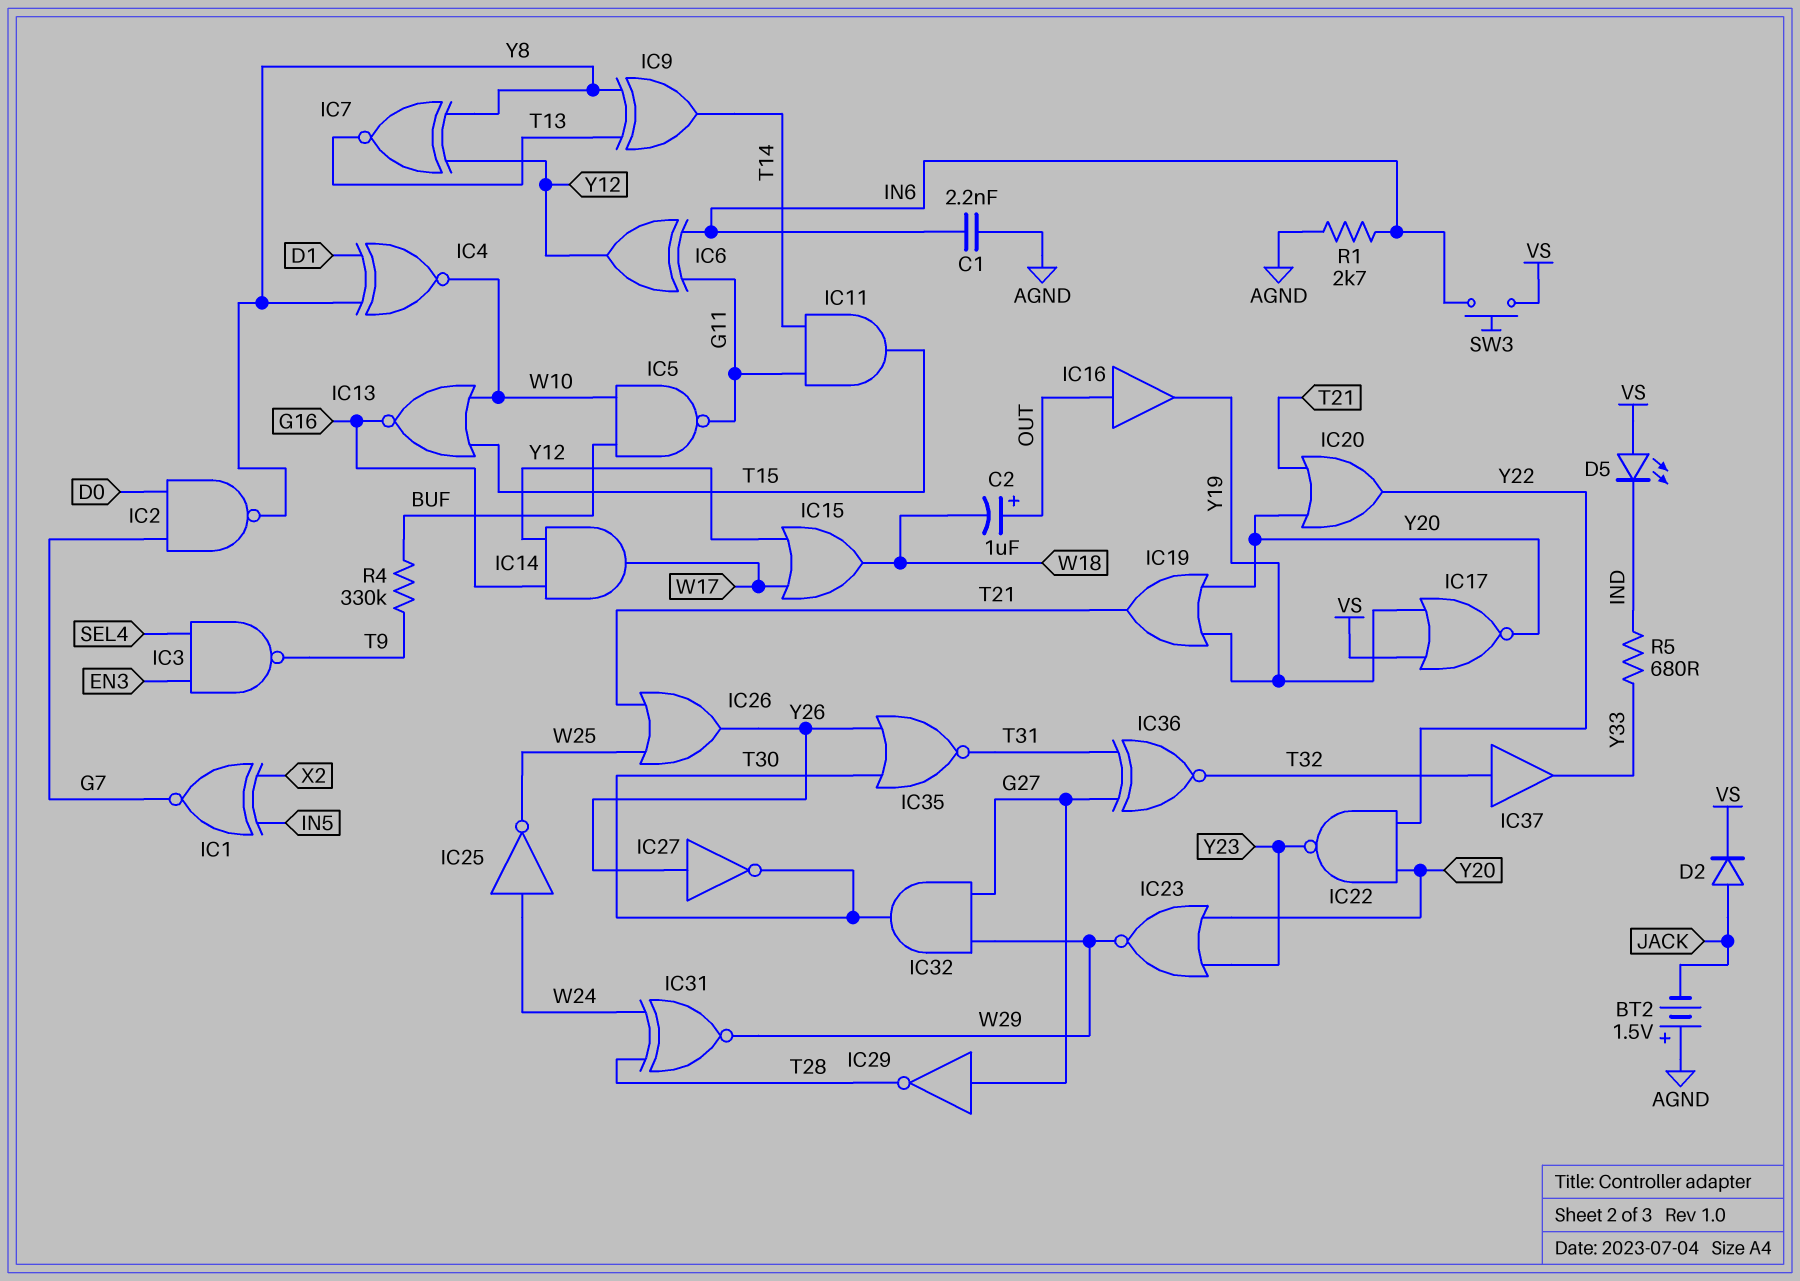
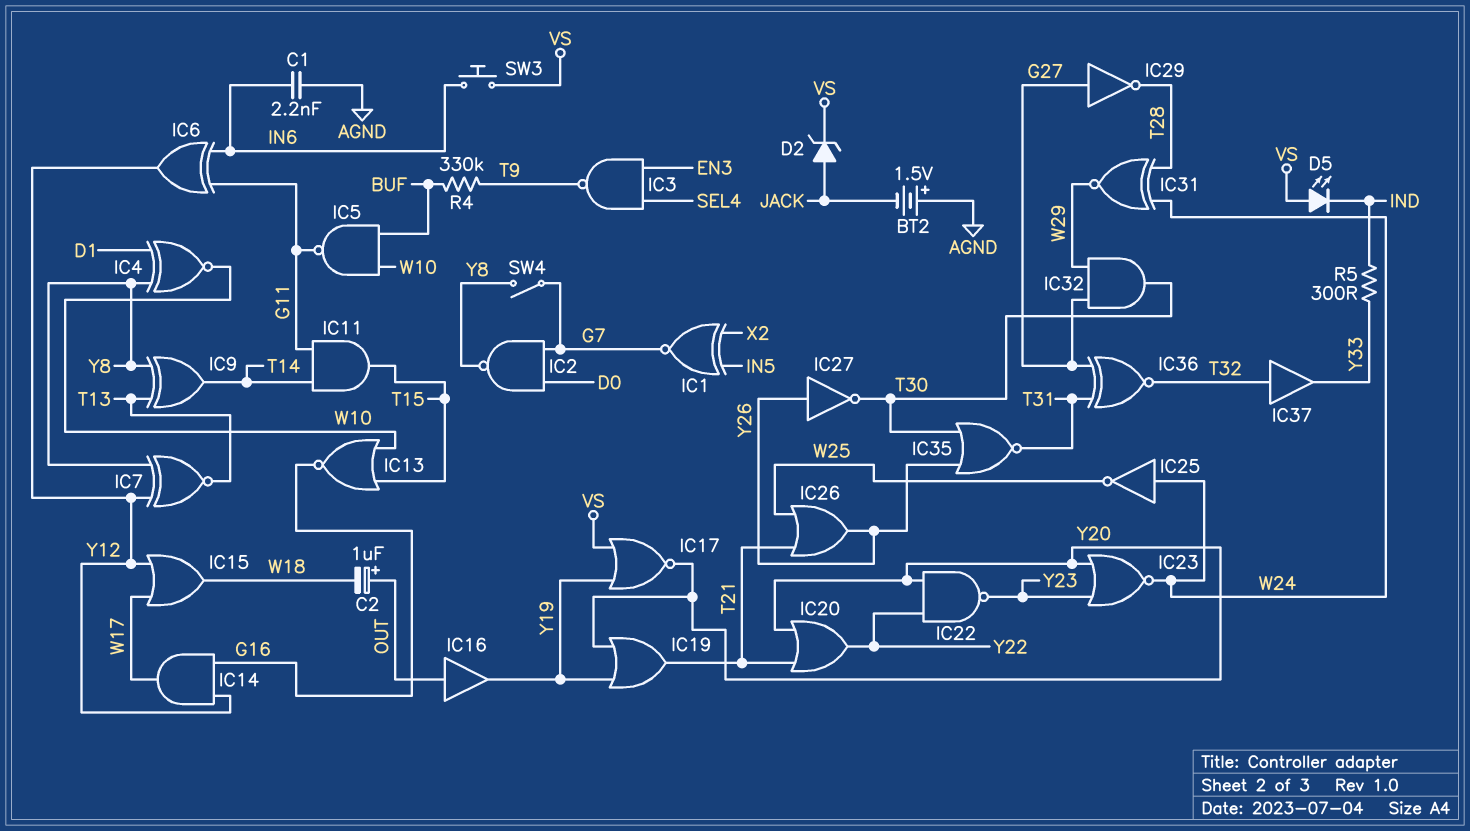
D2: diode (A JACK, K VS) -> zener (A JACK, K VS)
IC23: NOR (in Y20, in Y23, out W29) -> NOR (in Y20, in Y23, out W24)
R1: 2.7k (AGND, IN6) -> none
R5: 680 (IND, Y33) -> 300 (IND, Y33)
SW4: none -> switch (G7, Y8)

